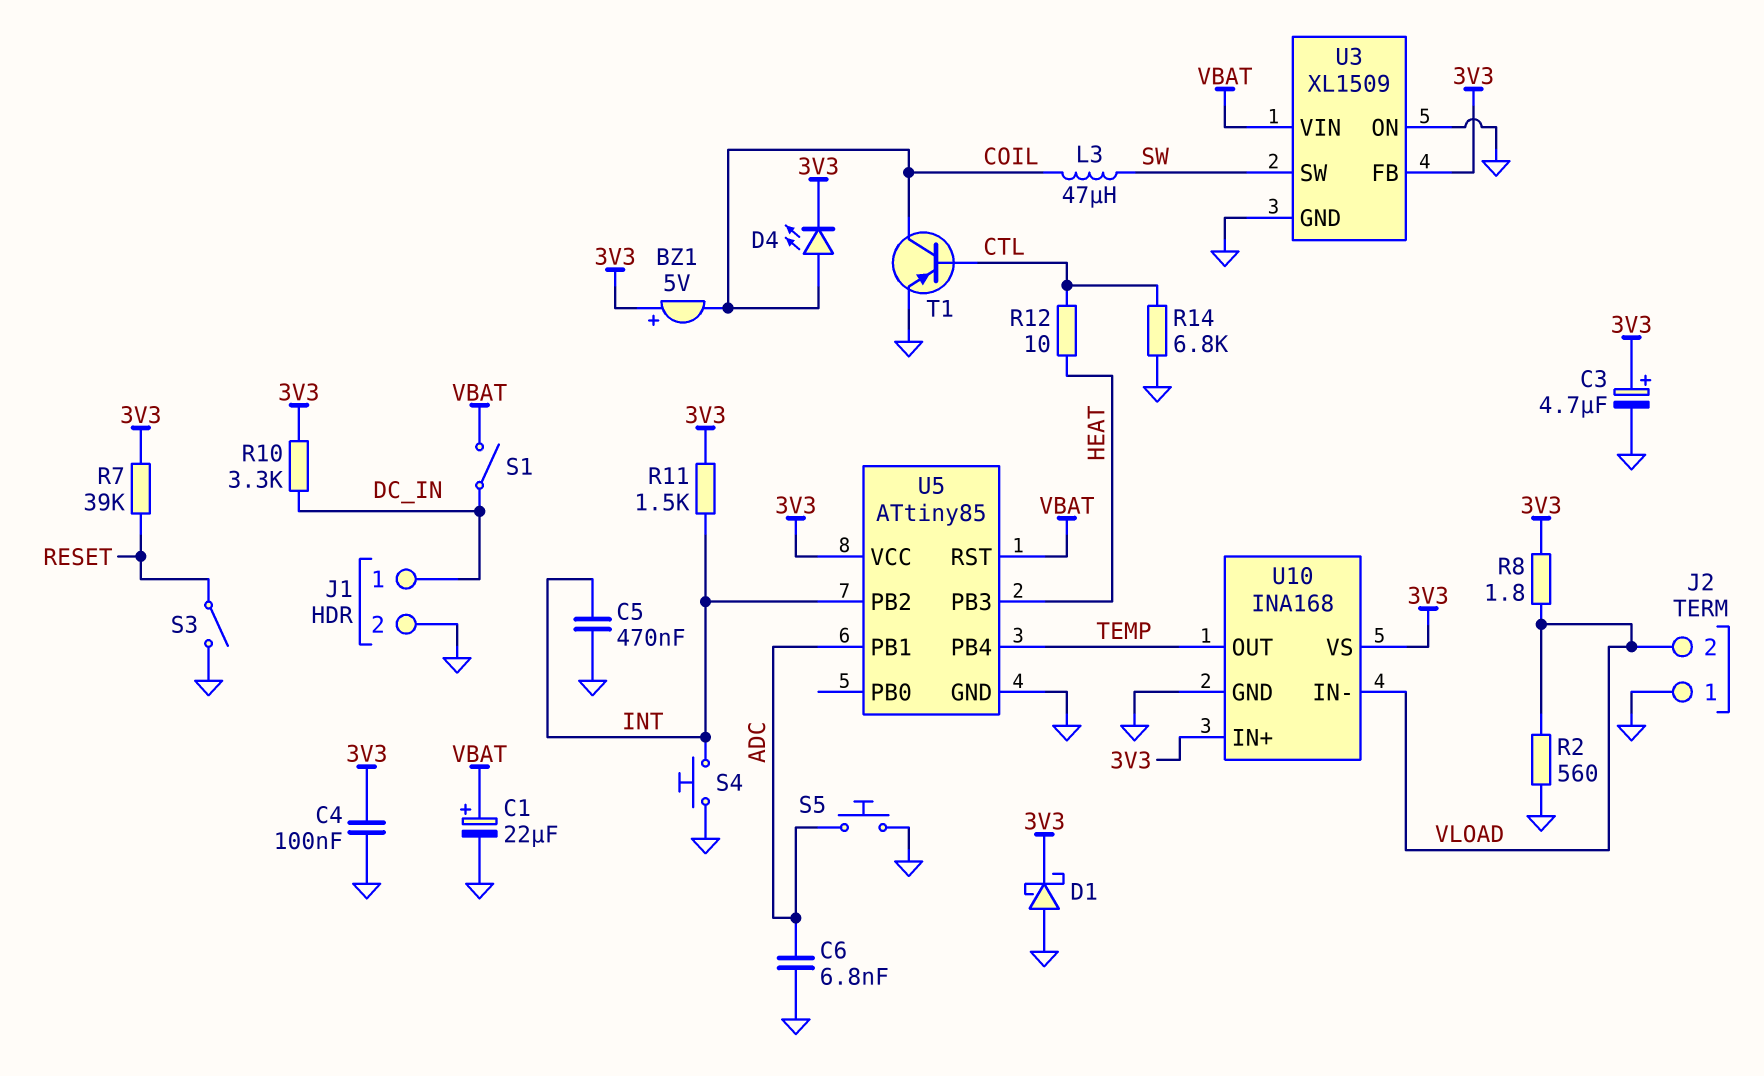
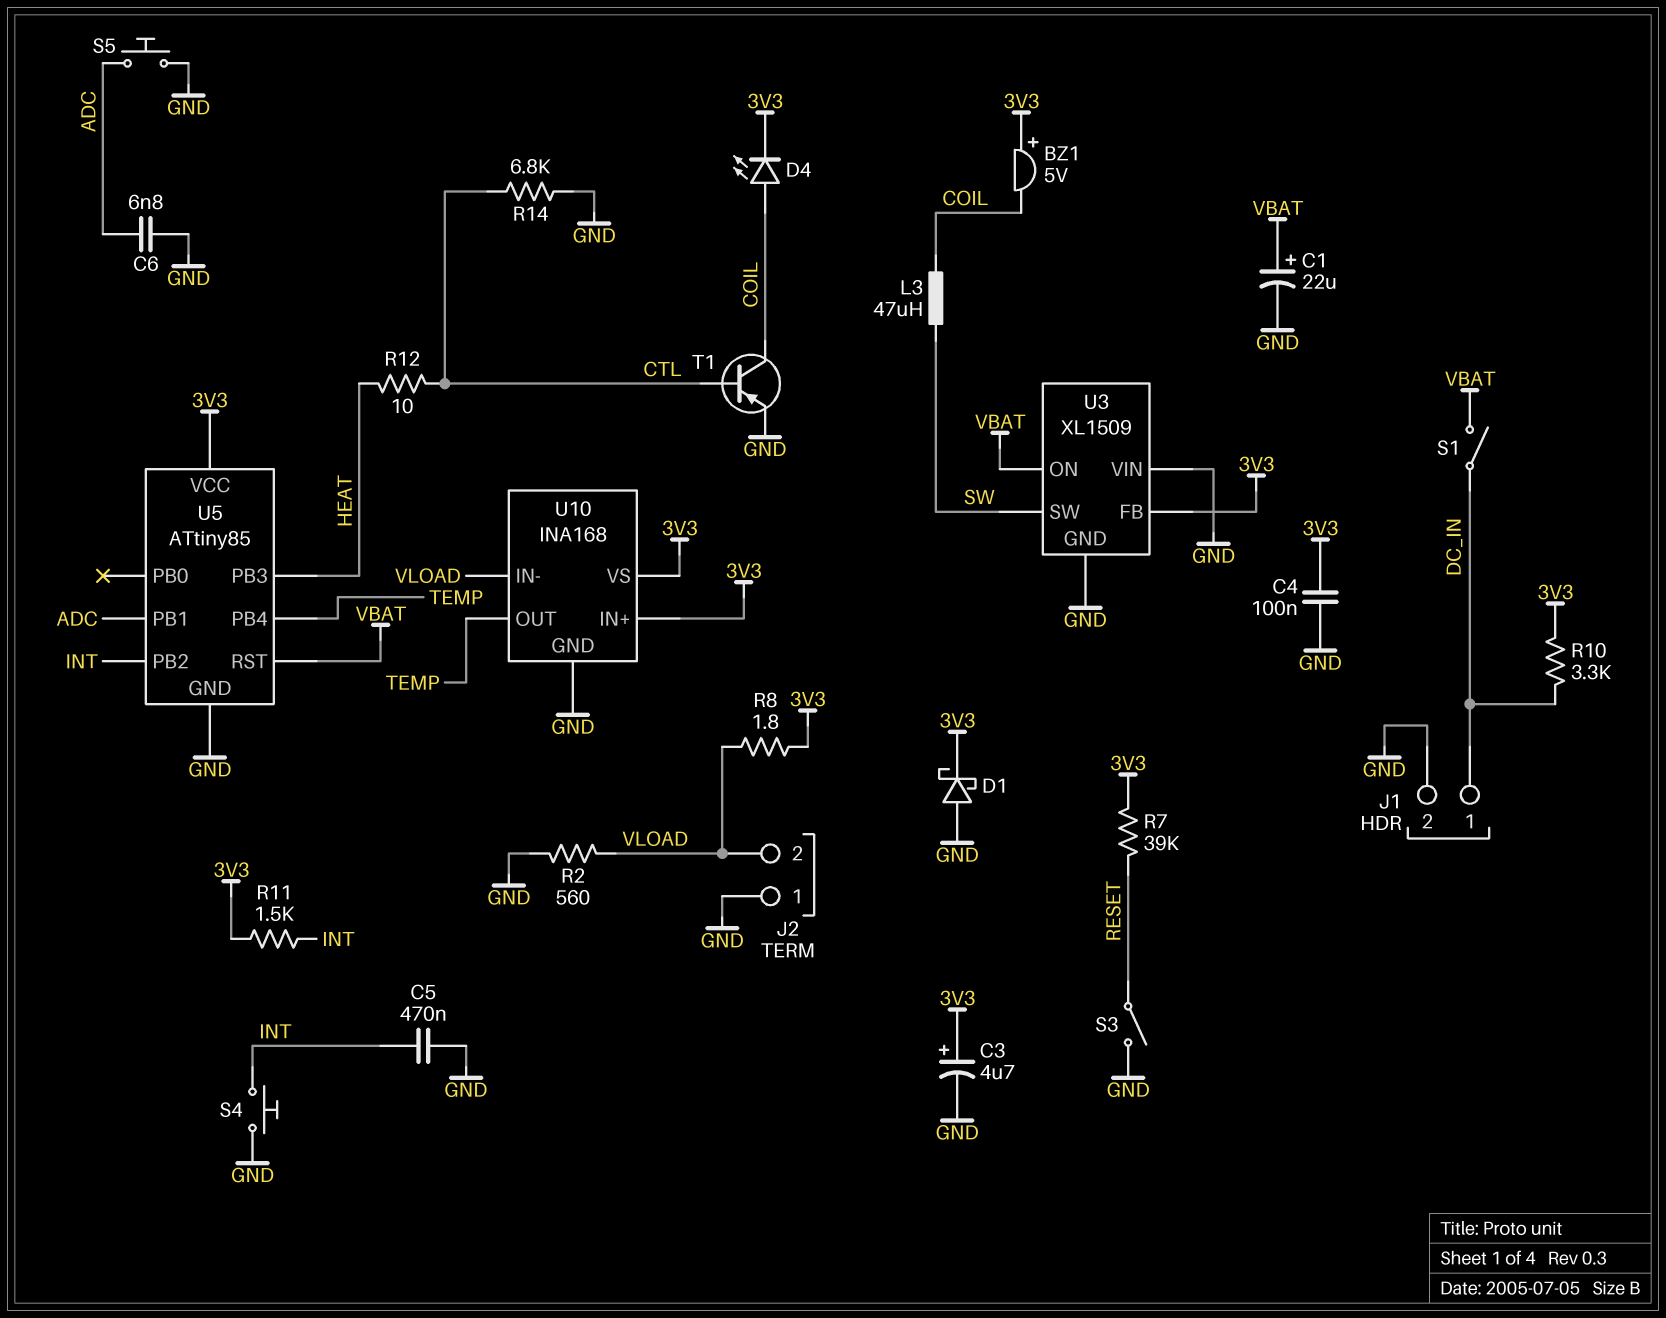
U3 pin ON: GND -> VBAT
U3 pin VIN: VBAT -> GND

